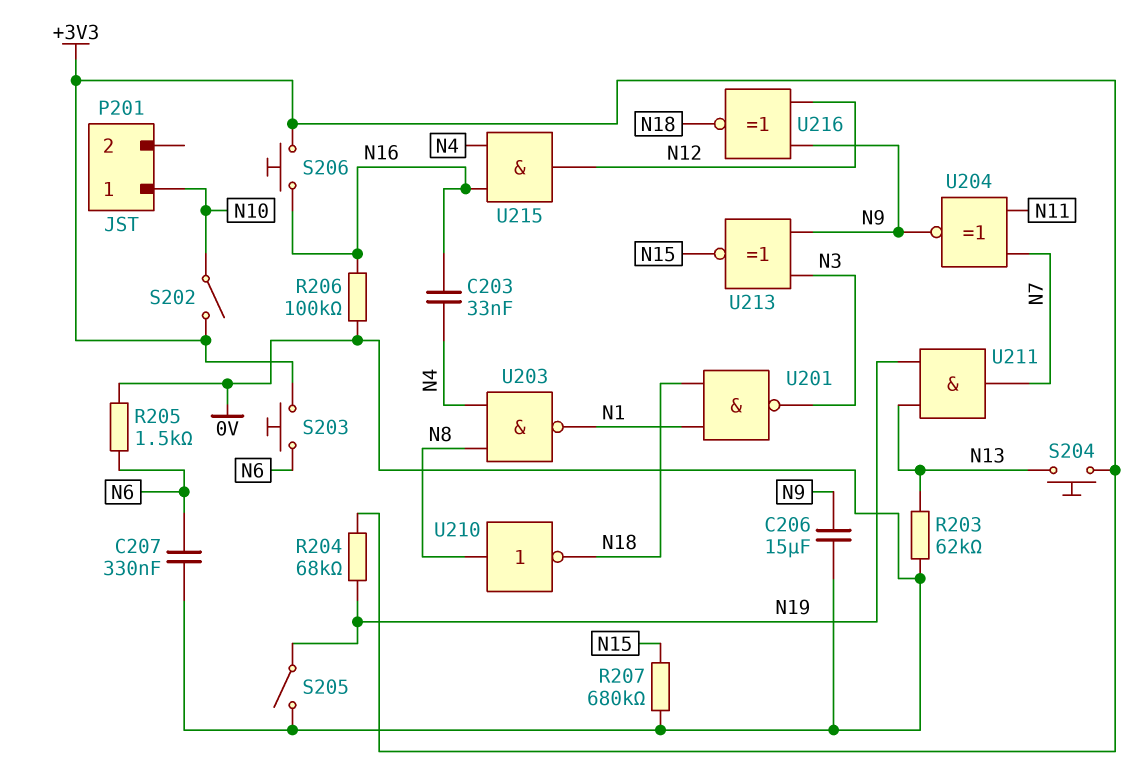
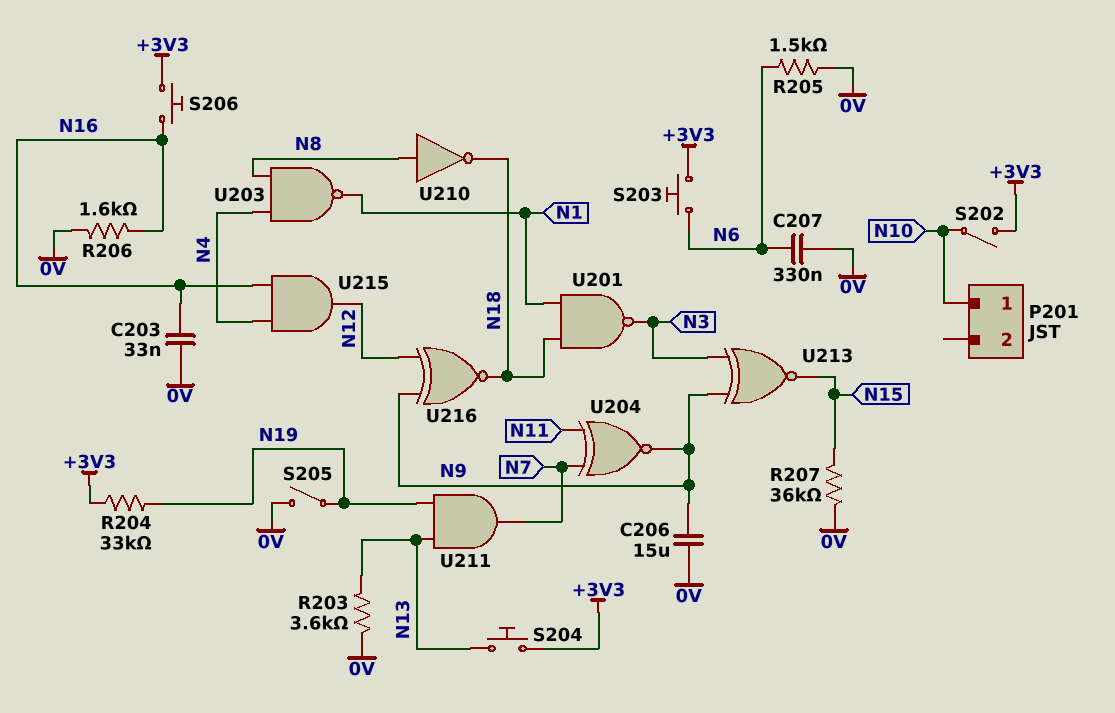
C203: 33nF (N4, N16) -> 33nF (0V, N16)
R203: 62k (0V, N13) -> 3.6k (0V, N13)
R204: 68k (+3V3, N19) -> 33k (+3V3, N19)
R206: 100k (0V, N16) -> 1.6k (0V, N16)
R207: 680k (0V, N15) -> 36k (0V, N15)

